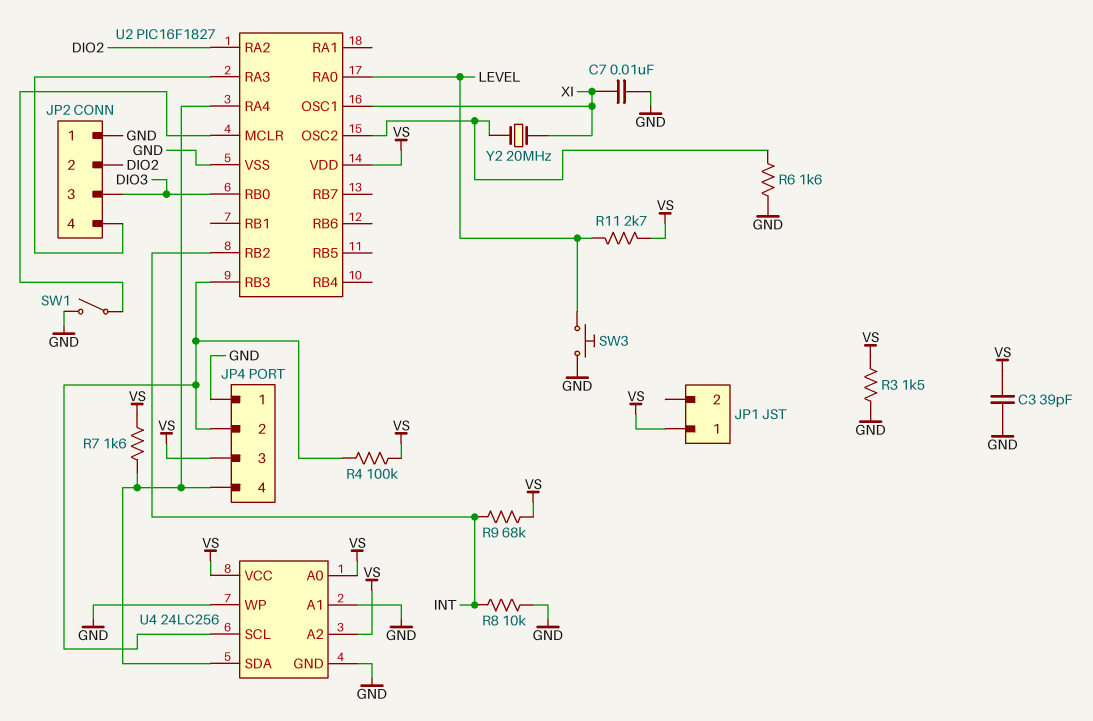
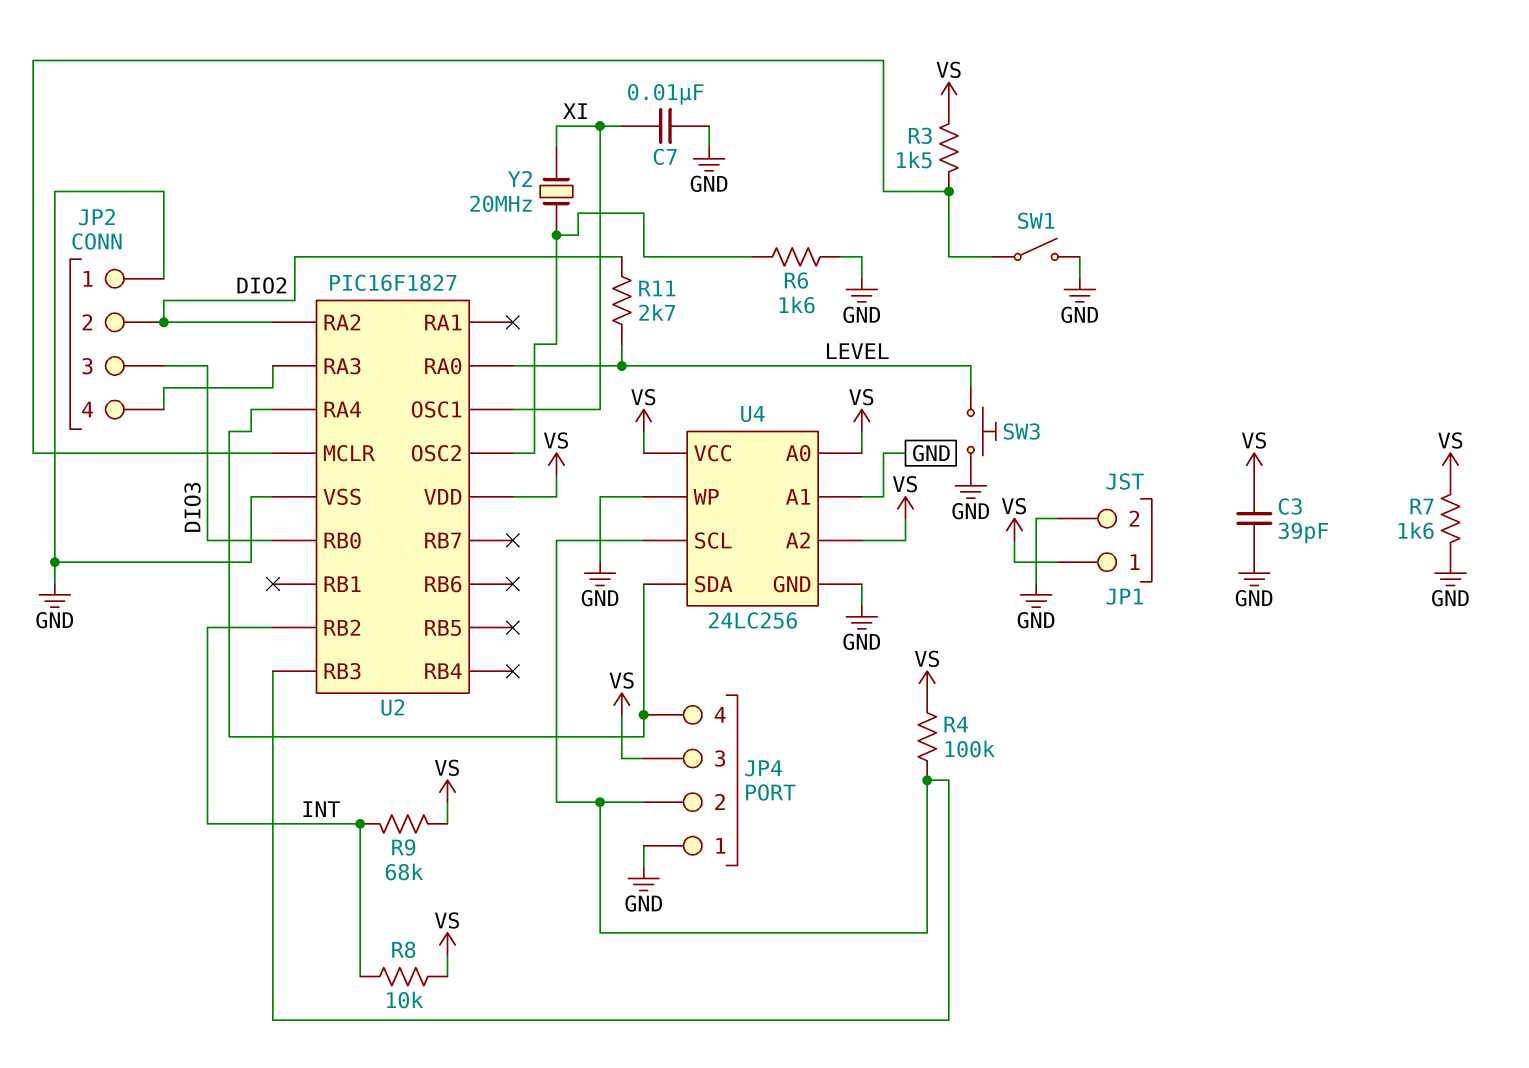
JP1 pin 2: none -> GND
R3: 1.5k (GND, VS) -> 1.5k (U2/MCLR, VS)
R7: 1.6k (JP4/4, VS) -> 1.6k (GND, VS)
R8: 10k (GND, INT) -> 10k (INT, VS)
R11: 2.7k (LEVEL, VS) -> 2.7k (DIO2, LEVEL)

